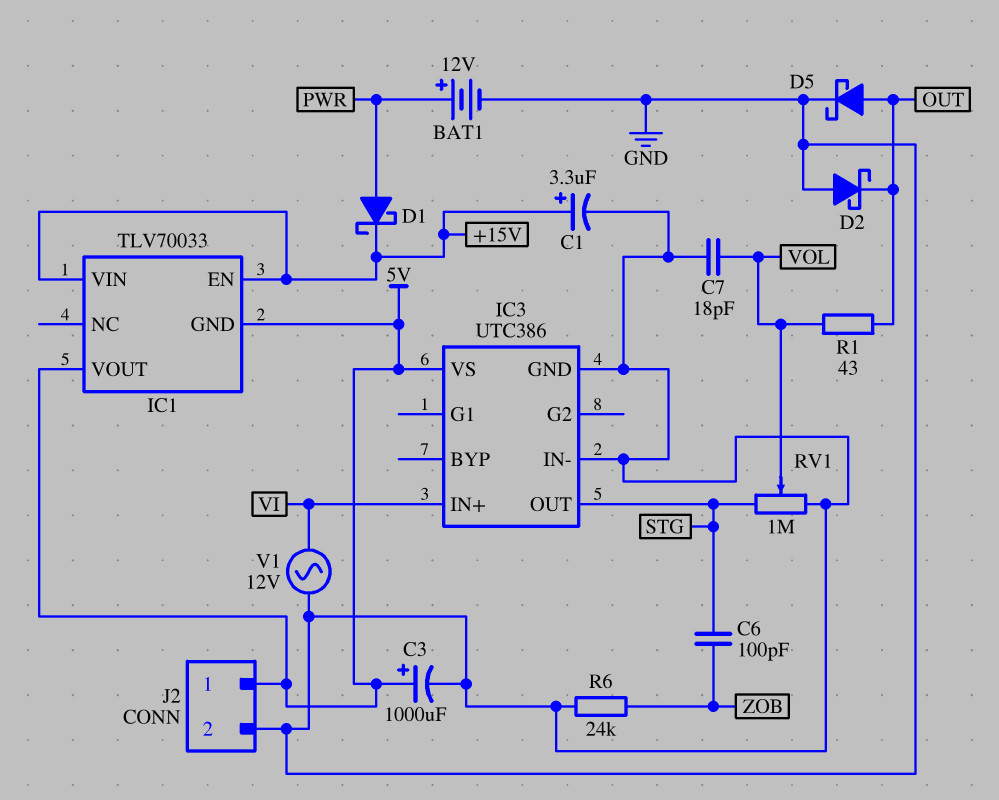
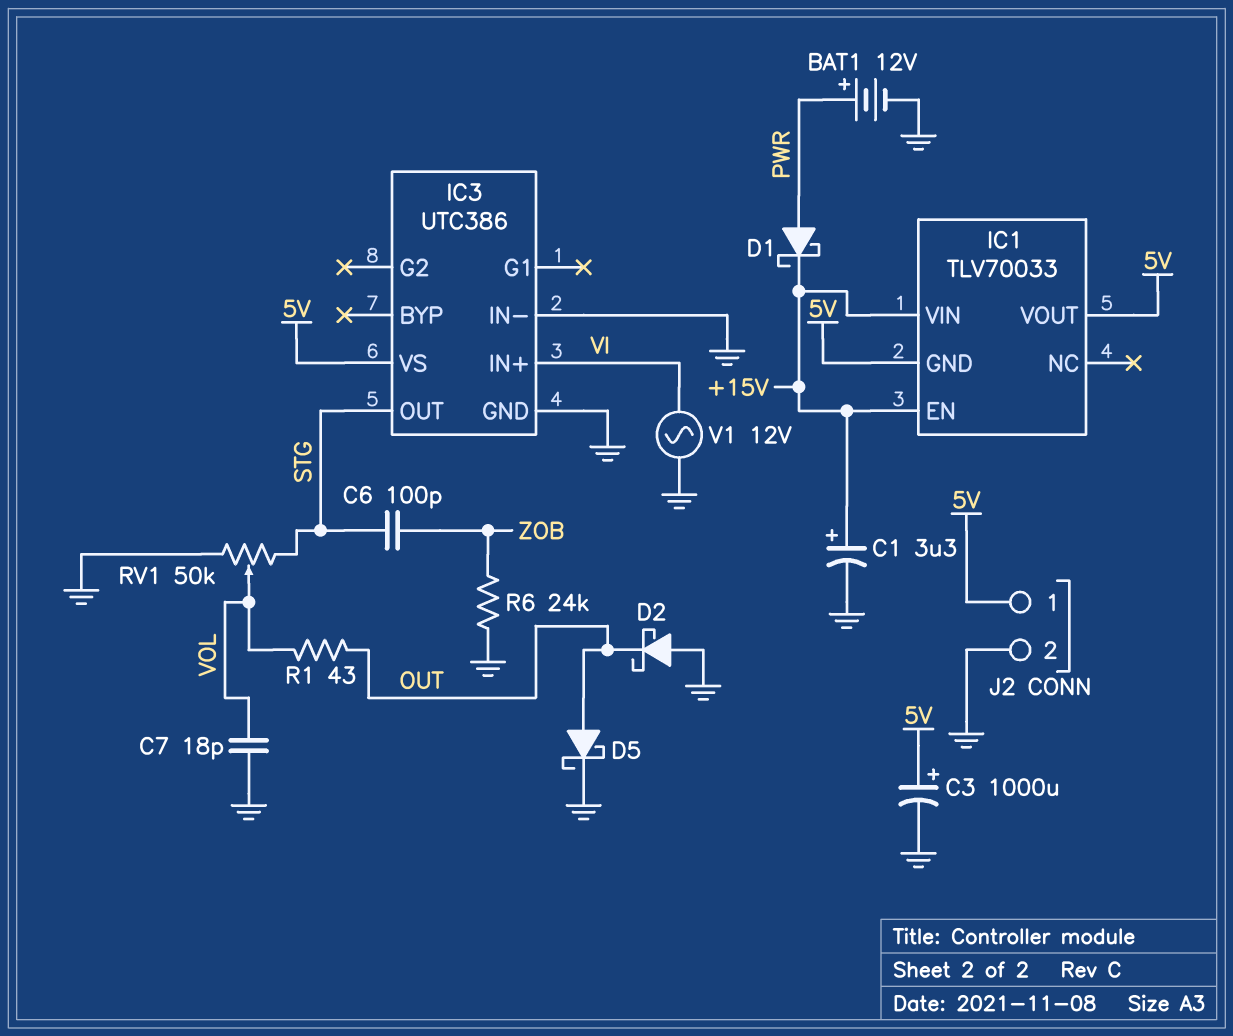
RV1: 1M (GND, STG, wiper VOL) -> 50k (GND, STG, wiper VOL)

